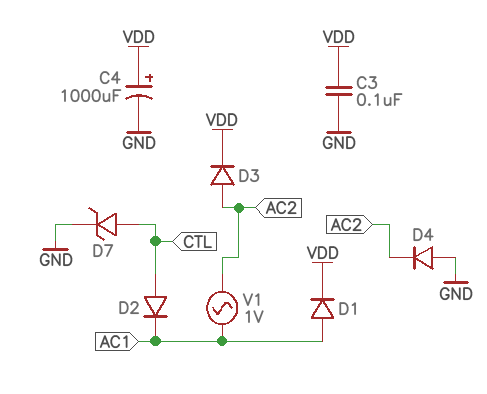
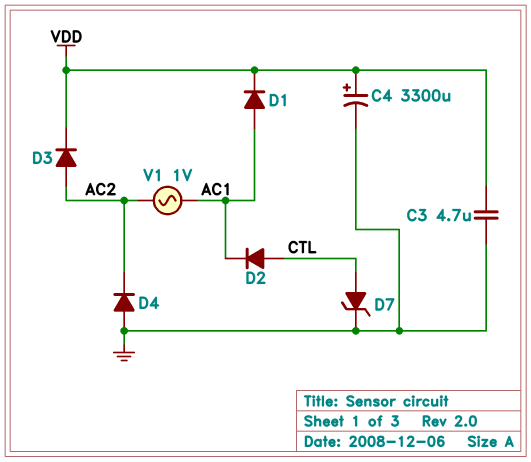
C3: 100nF (GND, VDD) -> 4.7uF (GND, VDD)
C4: 1000uF (plus VDD, minus GND) -> 3300uF (plus VDD, minus GND)

